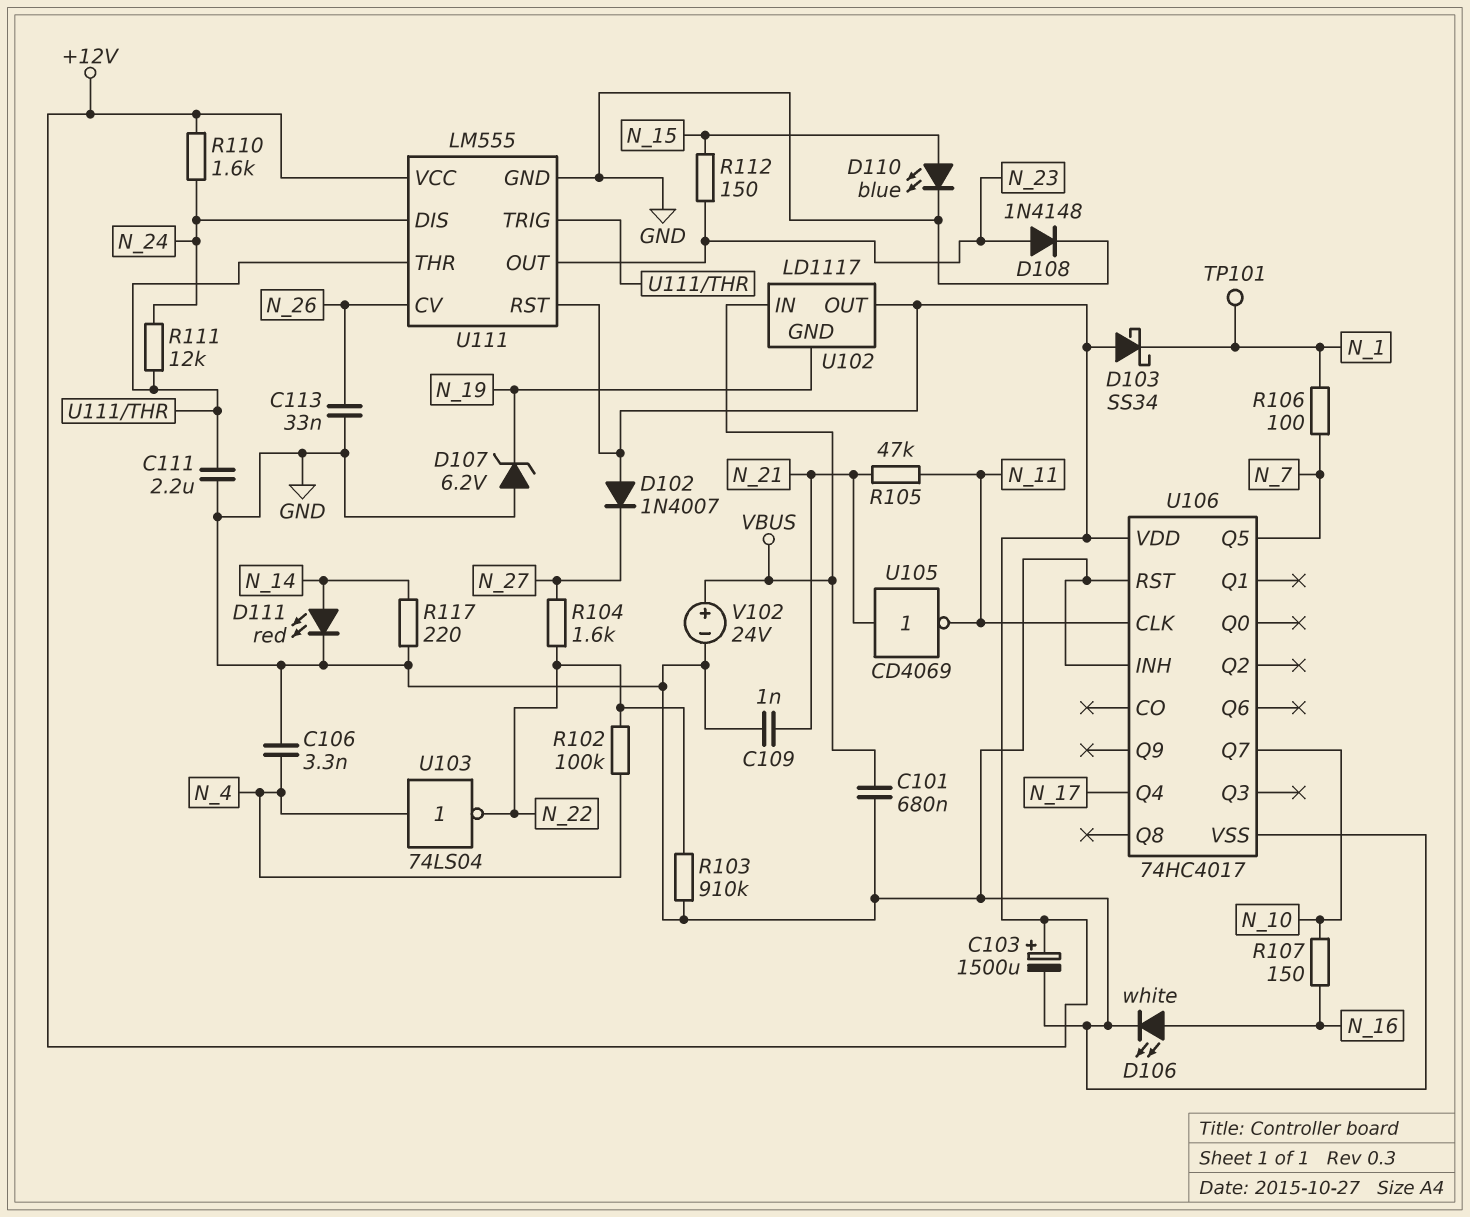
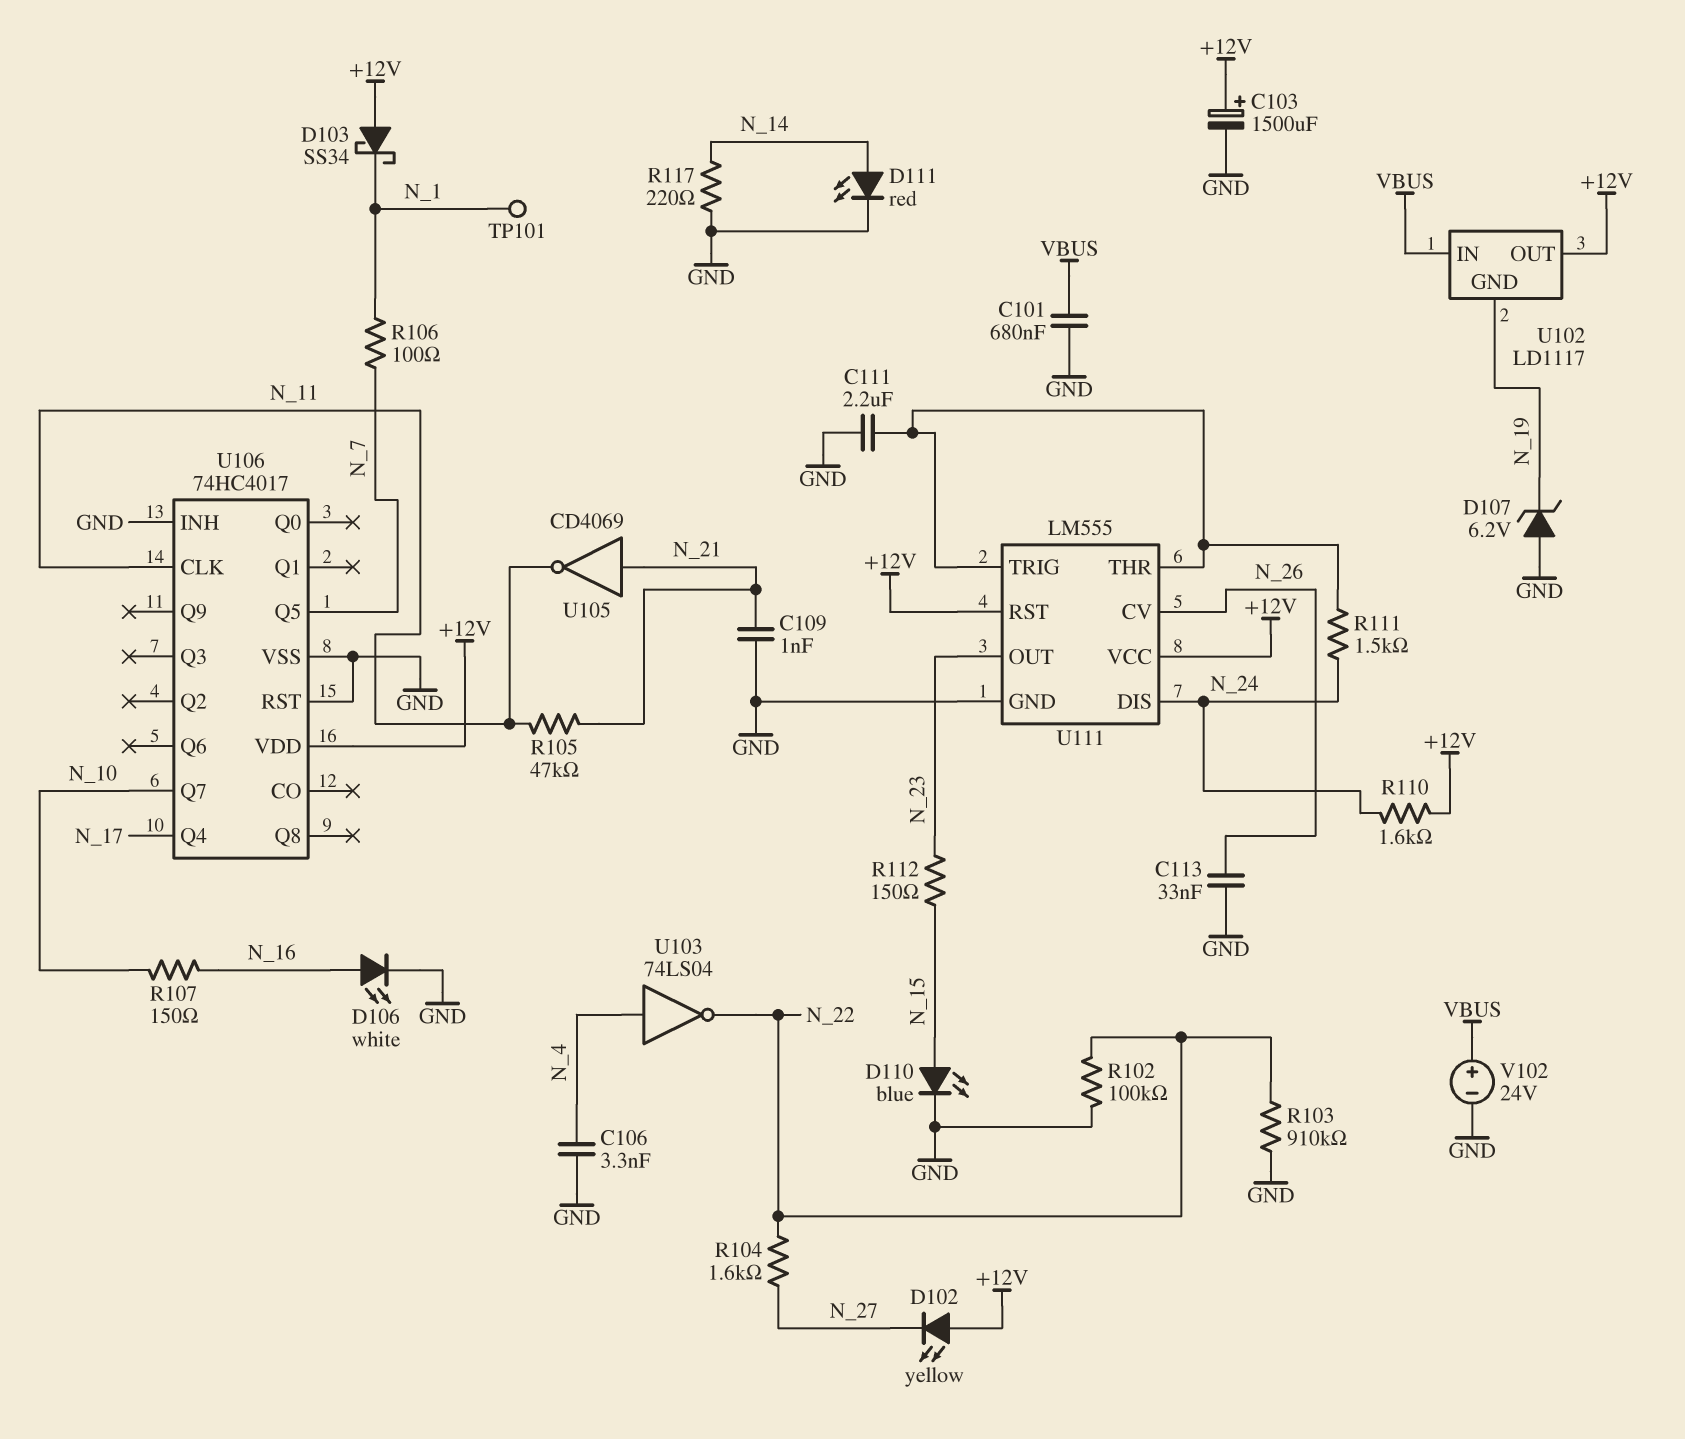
D102: diode 1N4007 (A +12V, K N_27) -> LED yellow (A +12V, K N_27)
D108: diode 1N4148 (A N_23, K GND) -> none
R102: 100k (N_4, N_22) -> 100k (GND, N_22)
R111: 12k (N_24, U111/THR) -> 1.5k (N_24, U111/THR)

